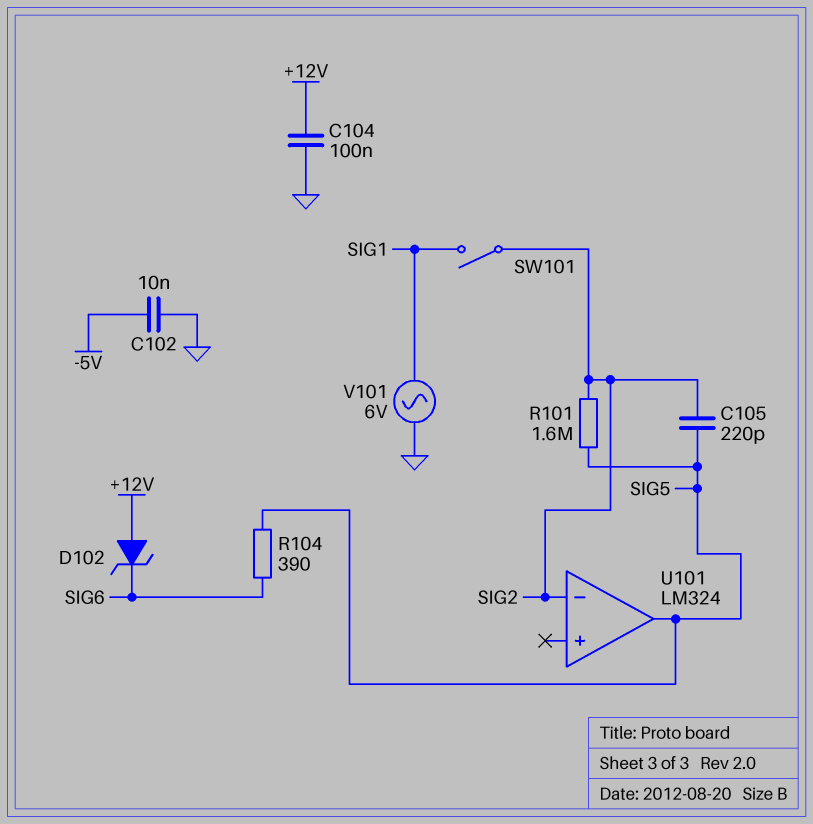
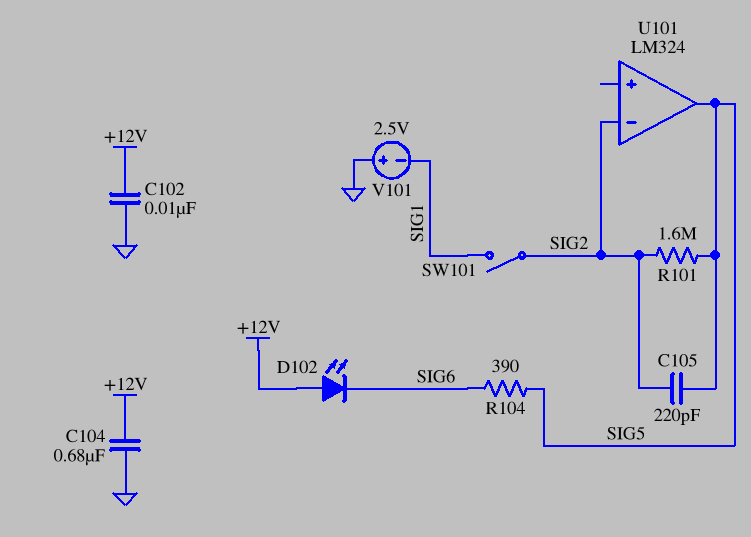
C102: 10nF (-5V, GND) -> 10nF (+12V, GND)
C104: 100nF (+12V, GND) -> 680nF (+12V, GND)
D102: zener (A +12V, K SIG6) -> LED (A +12V, K SIG6)
V101: AC 6V (GND, SIG1) -> 2.5V (plus GND, minus SIG1)

